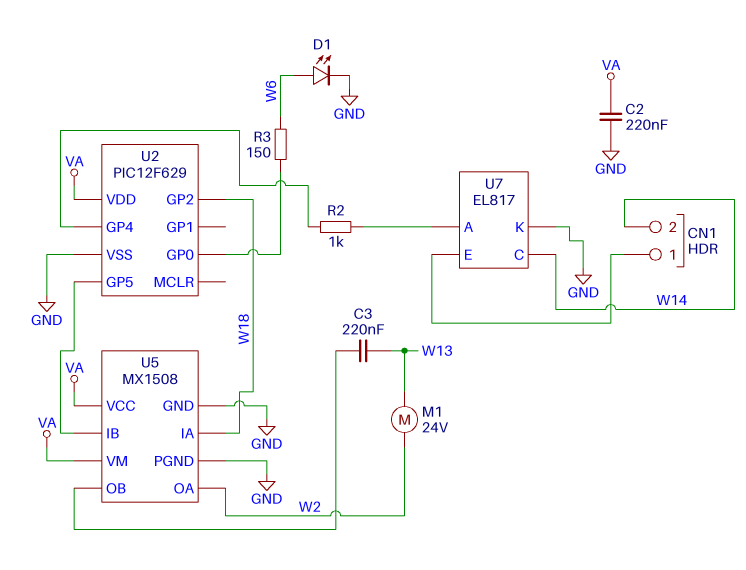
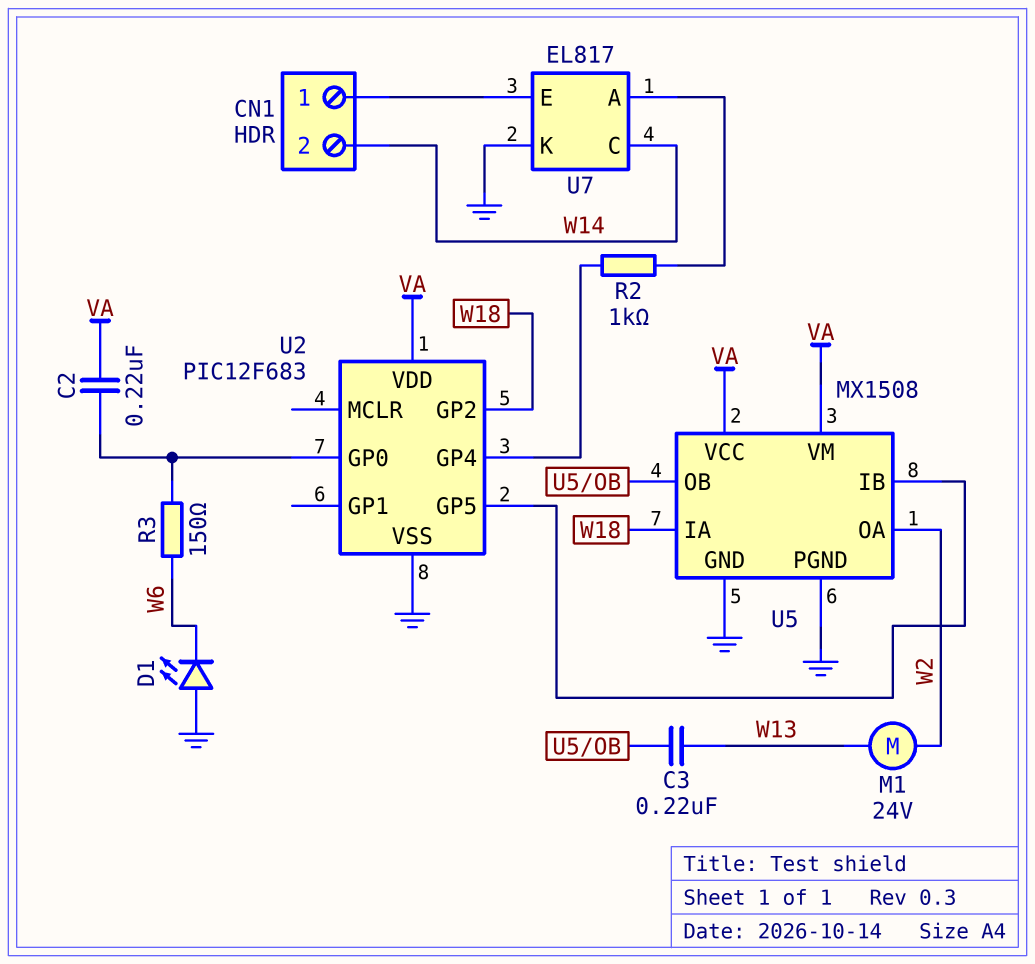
C2: 220nF (GND, VA) -> 220nF (U2/GP0, VA)
D1: LED (A W6, K GND) -> LED (A GND, K W6)
U2: PIC12F629 -> PIC12F683

